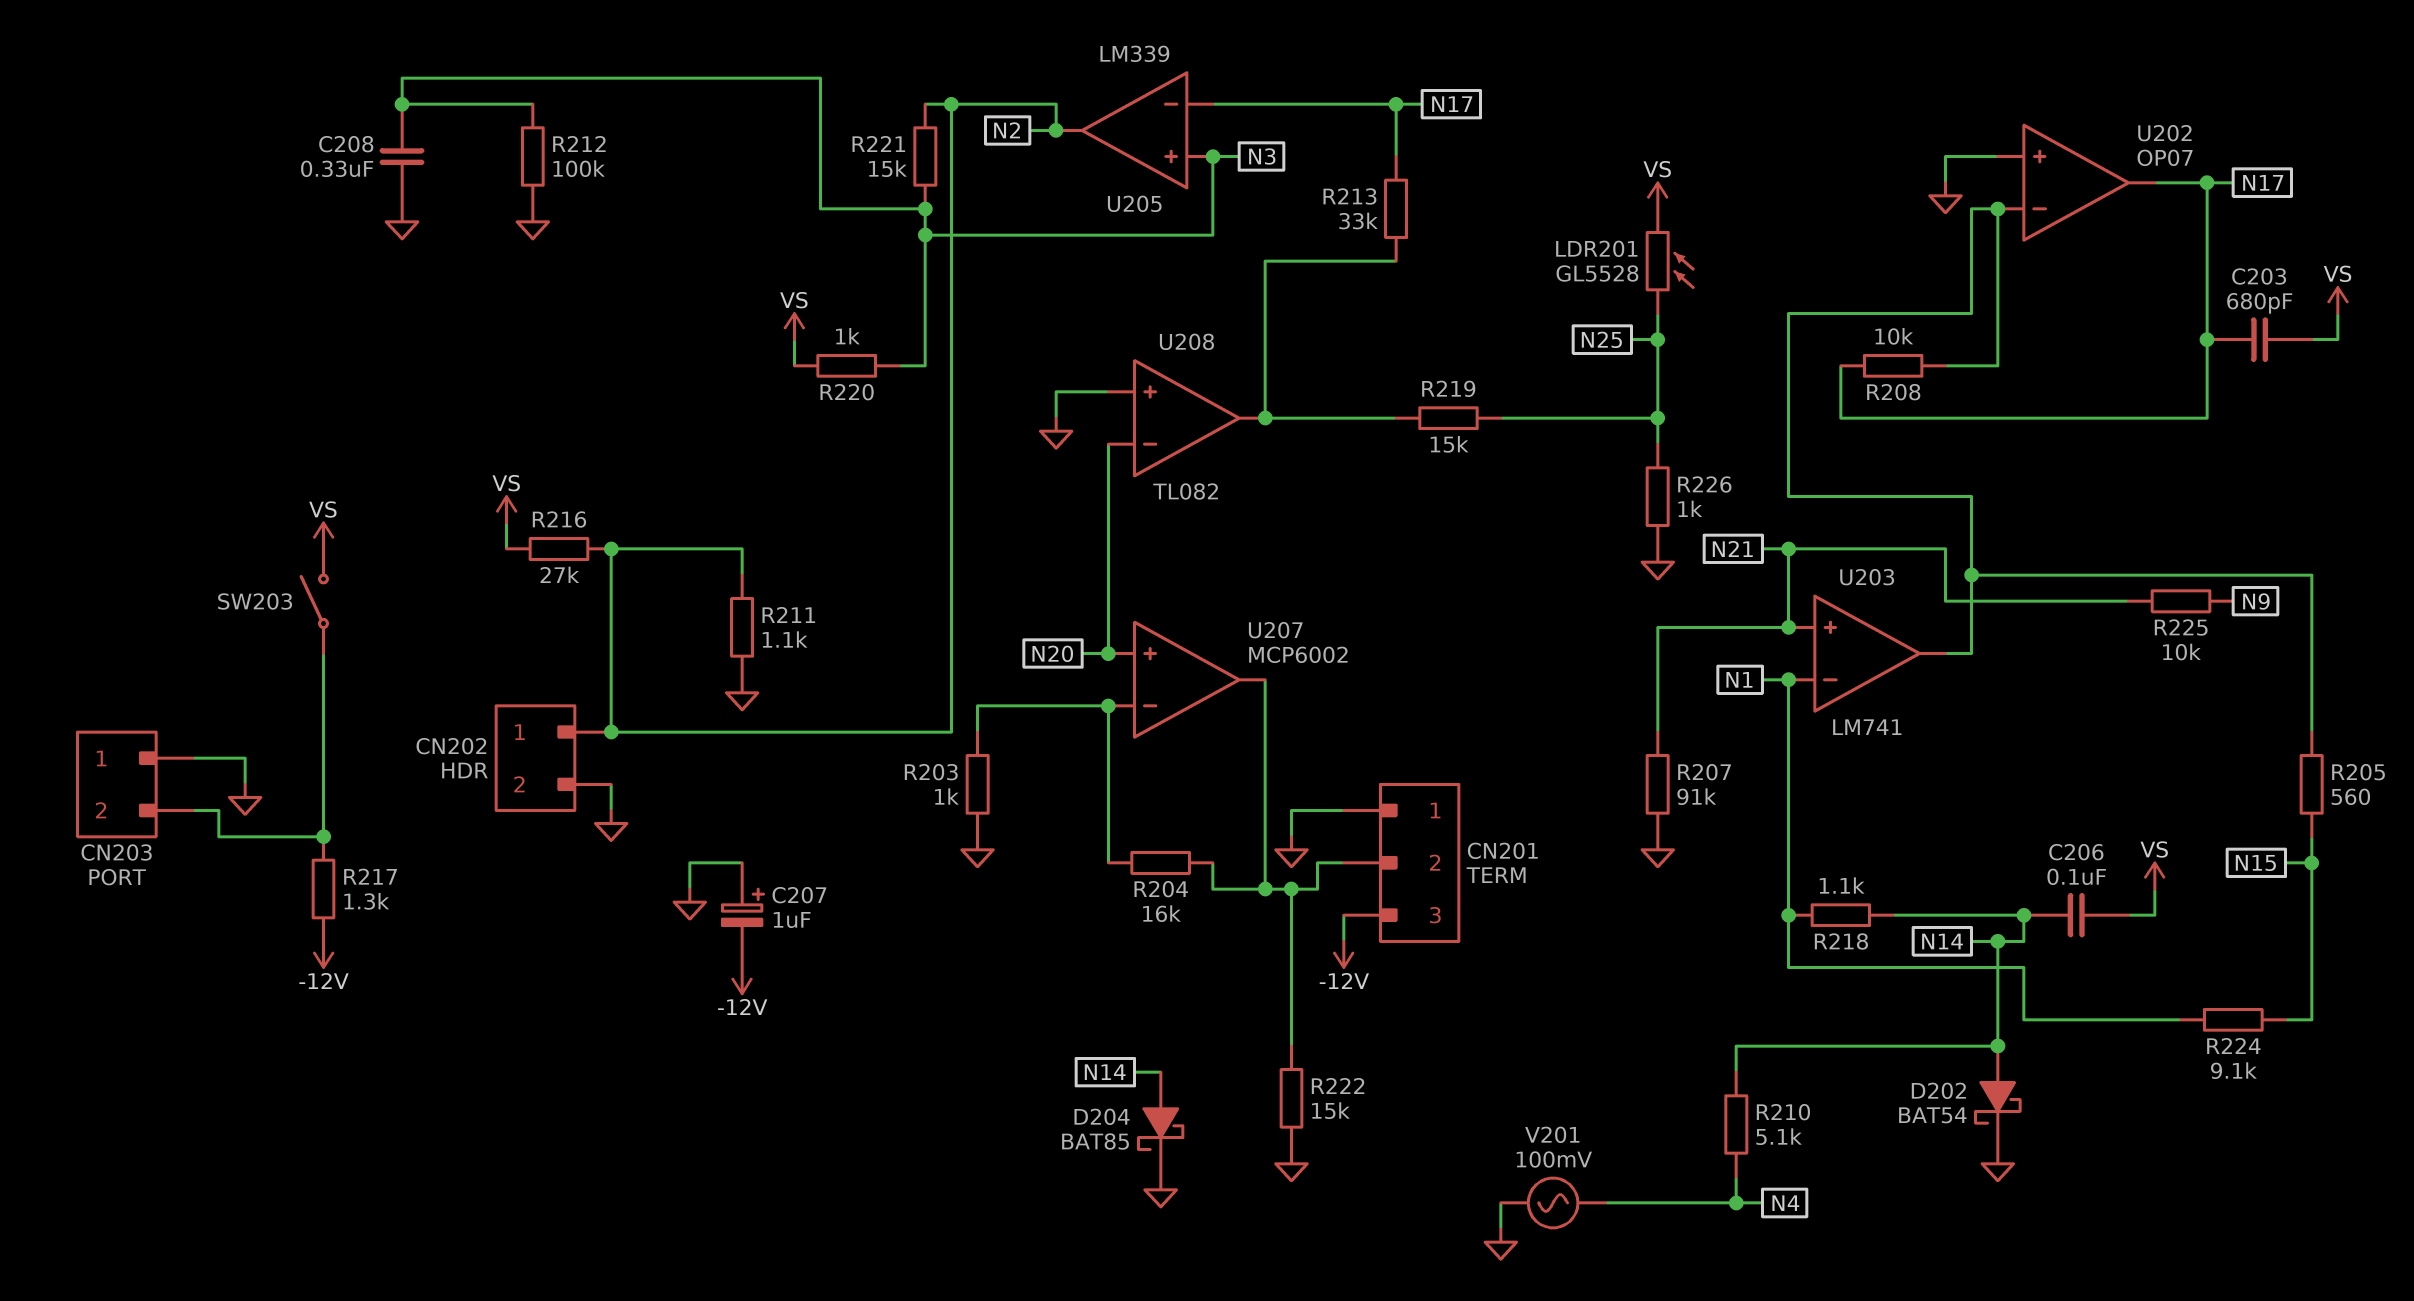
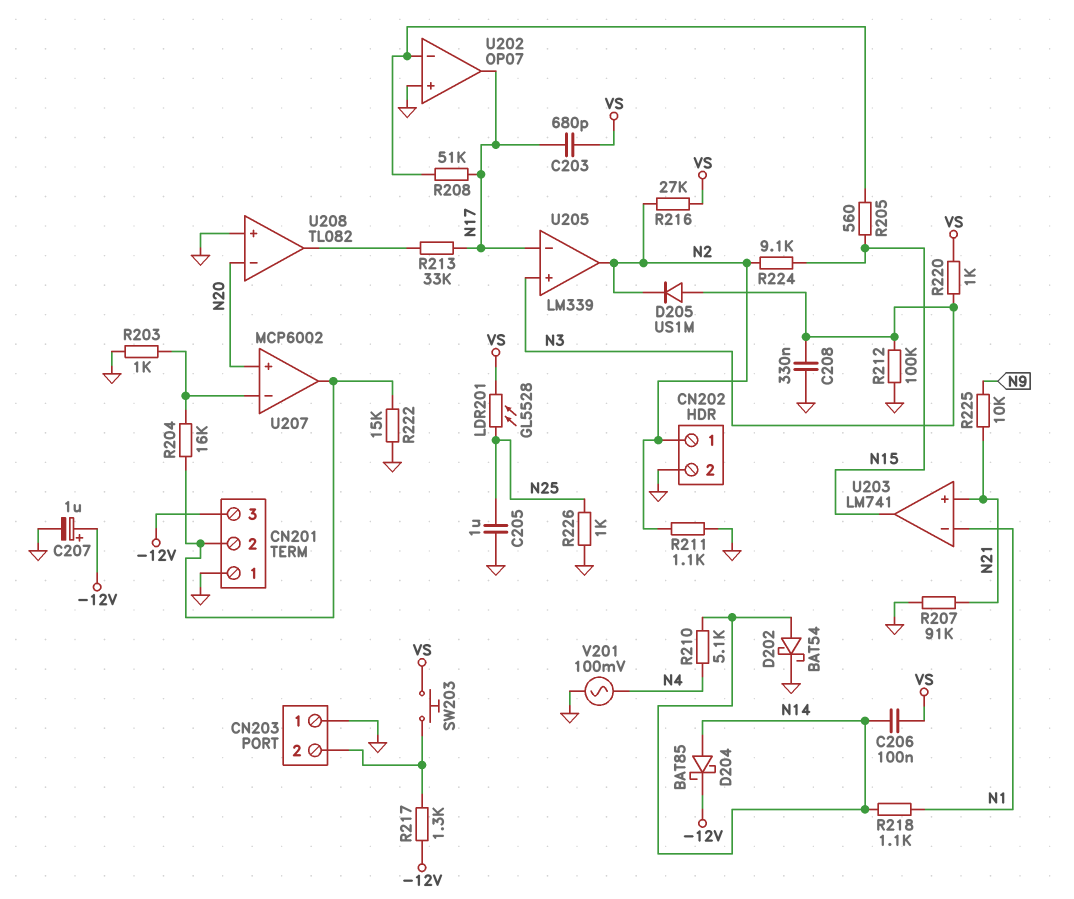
C205: none -> 1uF (GND, N25)
C207: 1uF (plus GND, minus -12V) -> 1uF (plus -12V, minus GND)
D204: schottky BAT85 (A N14, K GND) -> schottky BAT85 (A N14, K -12V)
D205: none -> diode US1M (A N3, K N2)
R208: 10k (N17, U202/in-) -> 51k (N17, U202/in-)
R219: 15k (N25, U208/out) -> none
R221: 15k (N2, N3) -> none
R224: 9.1k (N1, N15) -> 9.1k (N2, N15)
SW203: switch (CN203/2, VS) -> button (CN203/2, VS)
U203 pin out: U202/in- -> N15

